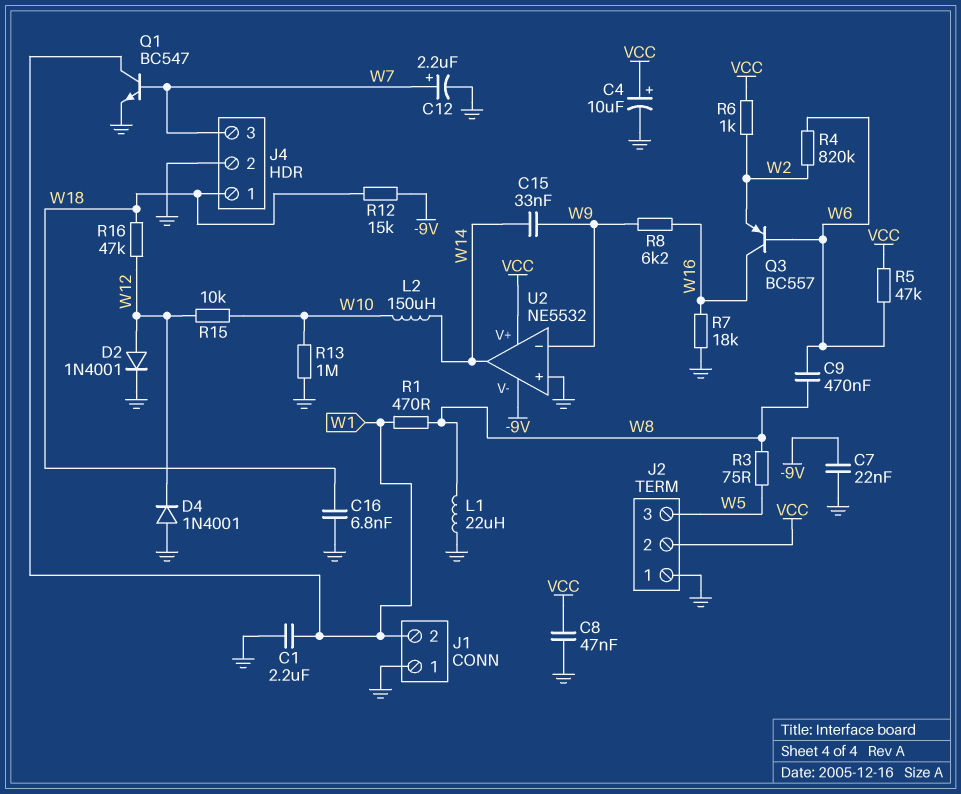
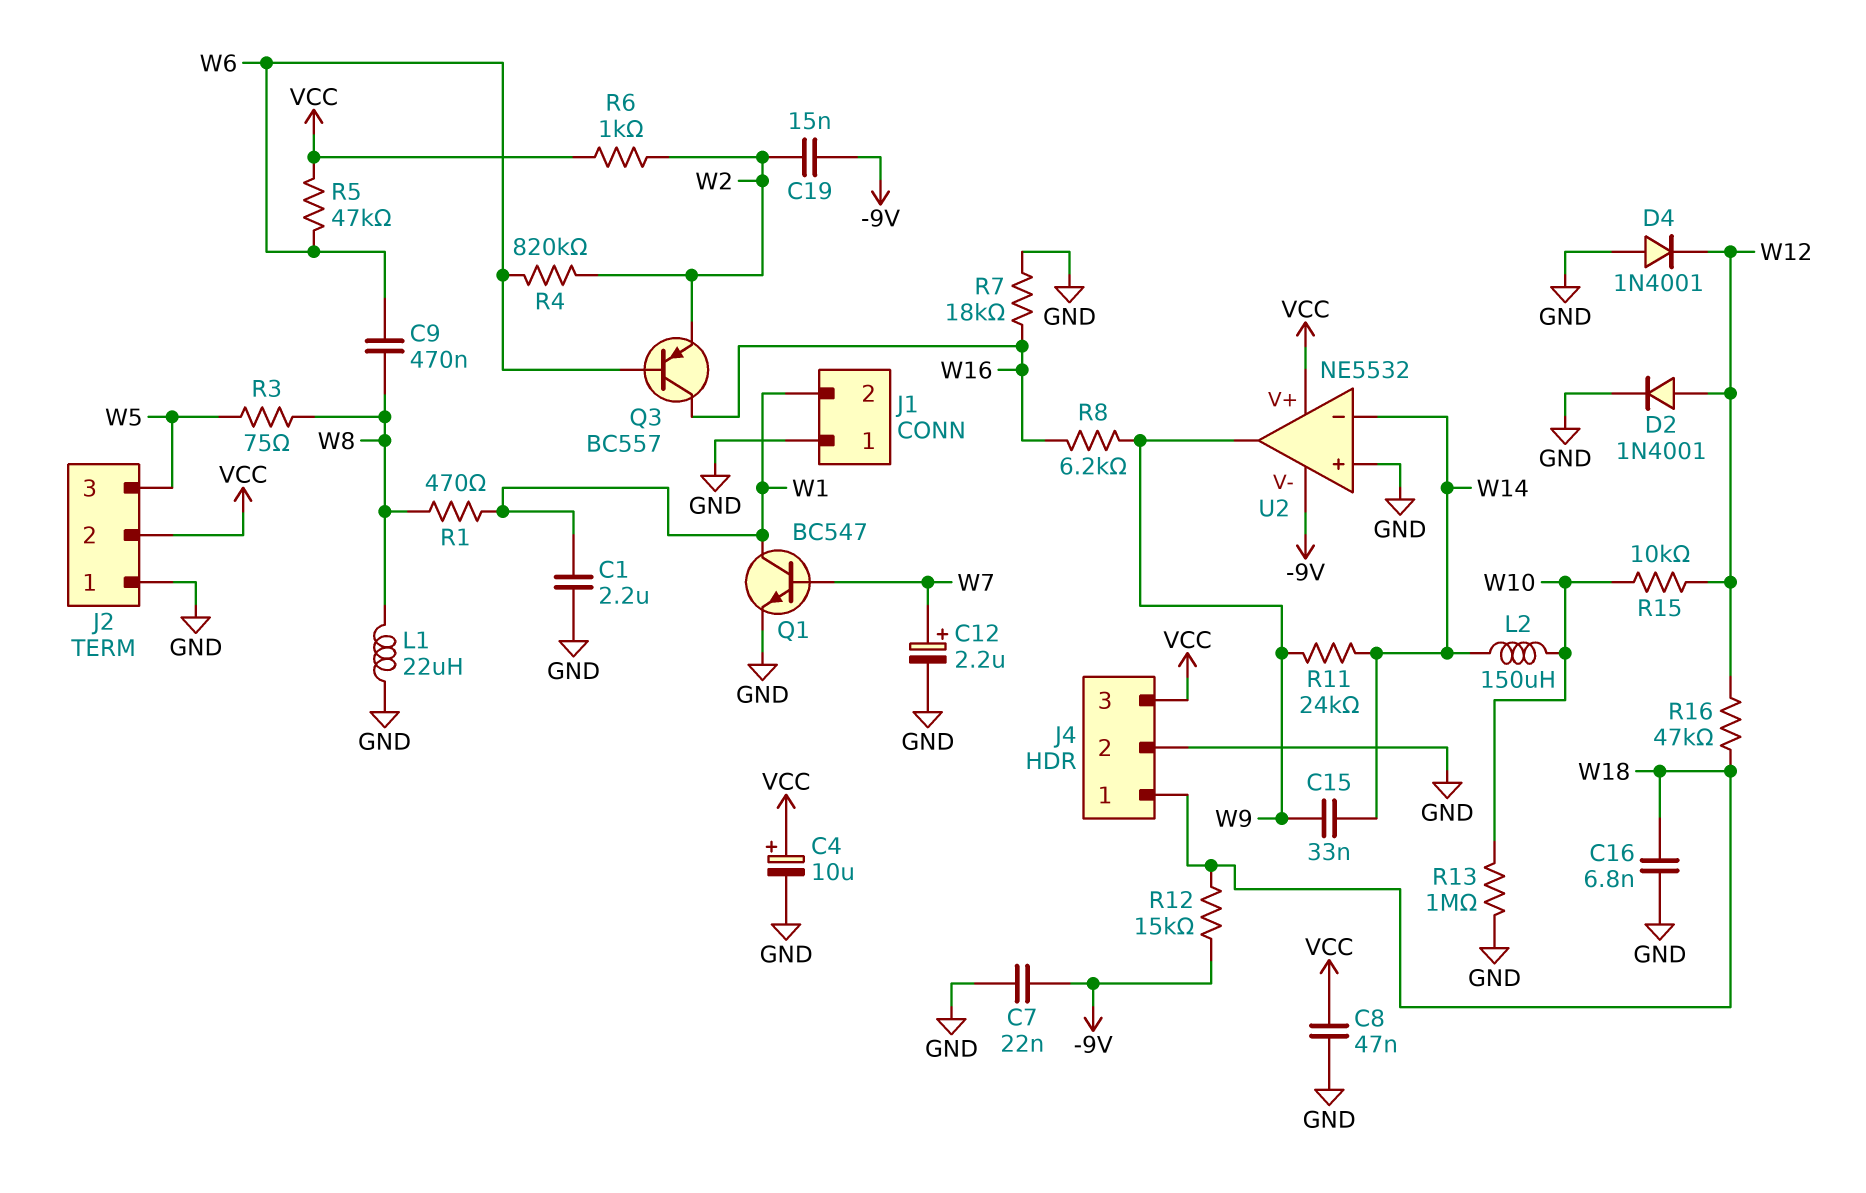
C19: none -> 15nF (-9V, W2)
J4 pin 3: W7 -> VCC
R11: none -> 24k (W9, W14)
U2 pin in-: W9 -> W14
U2 pin out: W14 -> W9

